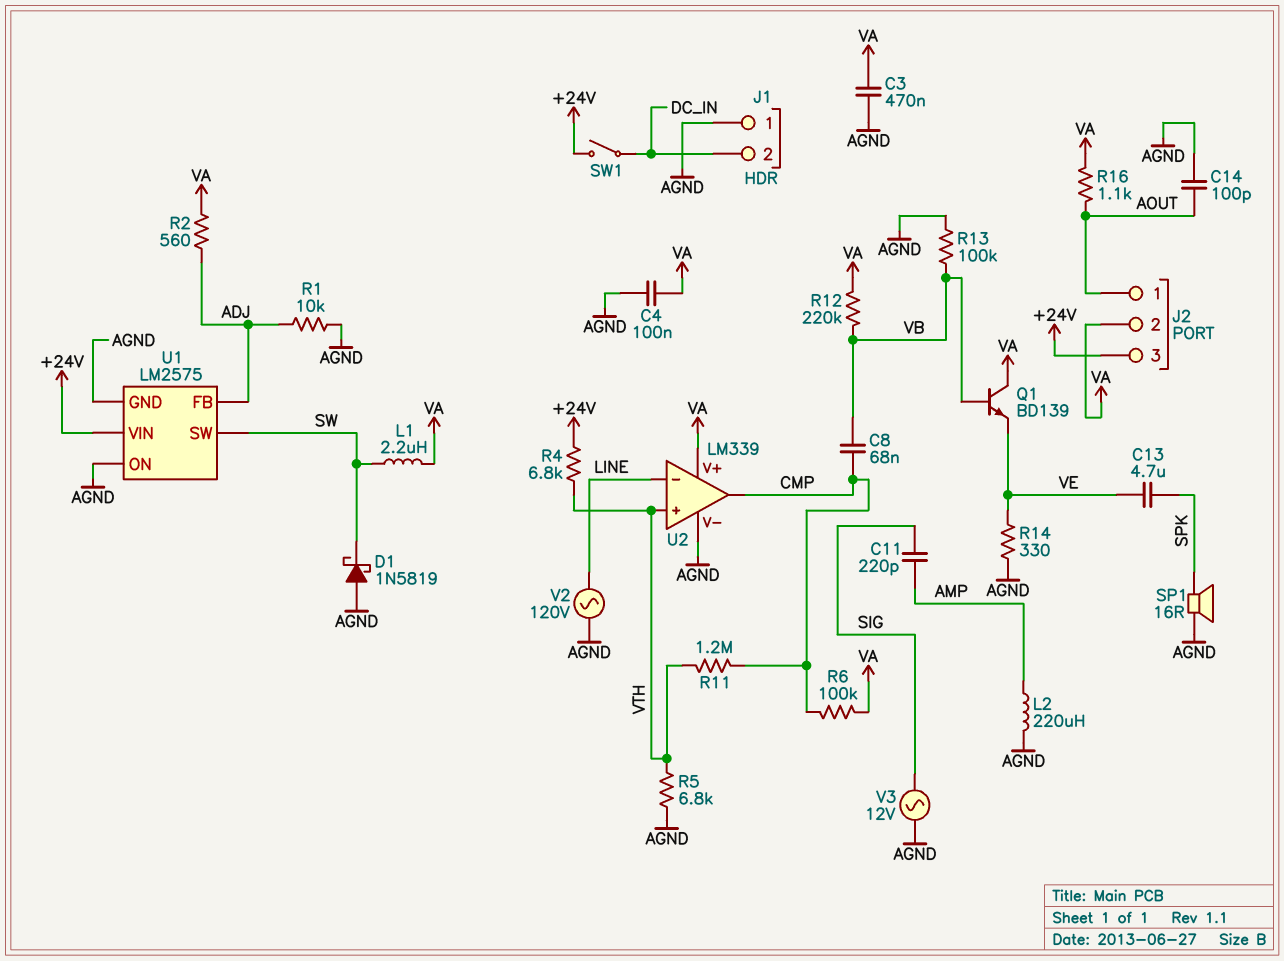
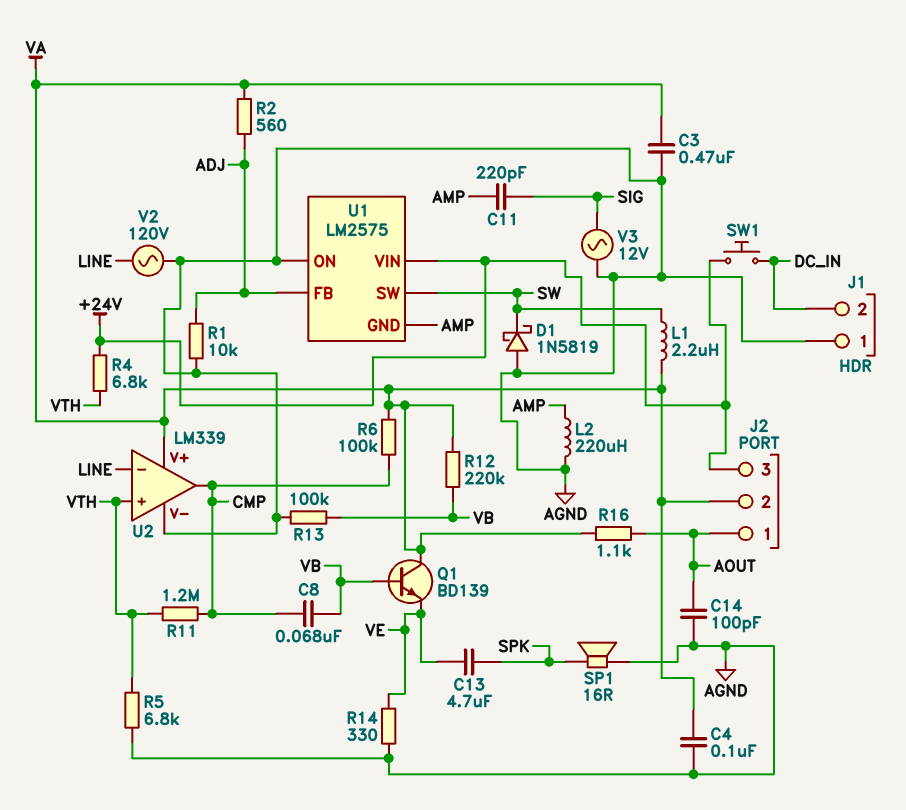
SW1: switch (+24V, DC_IN) -> button (+24V, DC_IN)
U1 pin GND: AGND -> AMP

